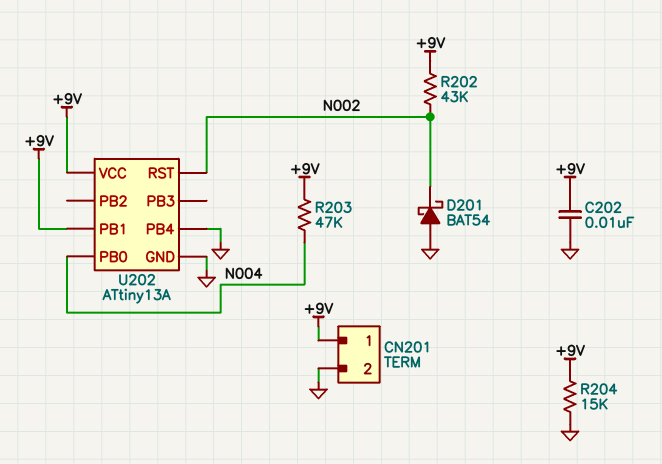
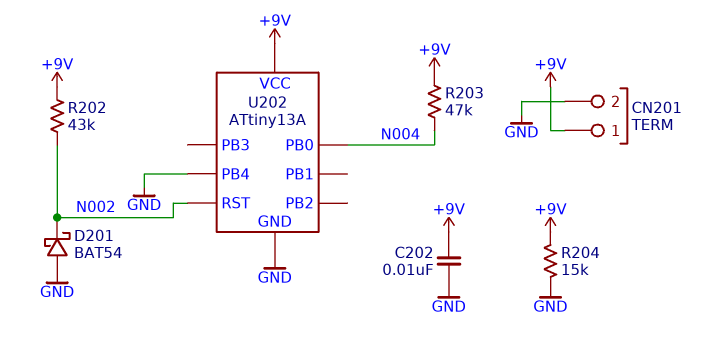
U202 pin PB1: +9V -> none

